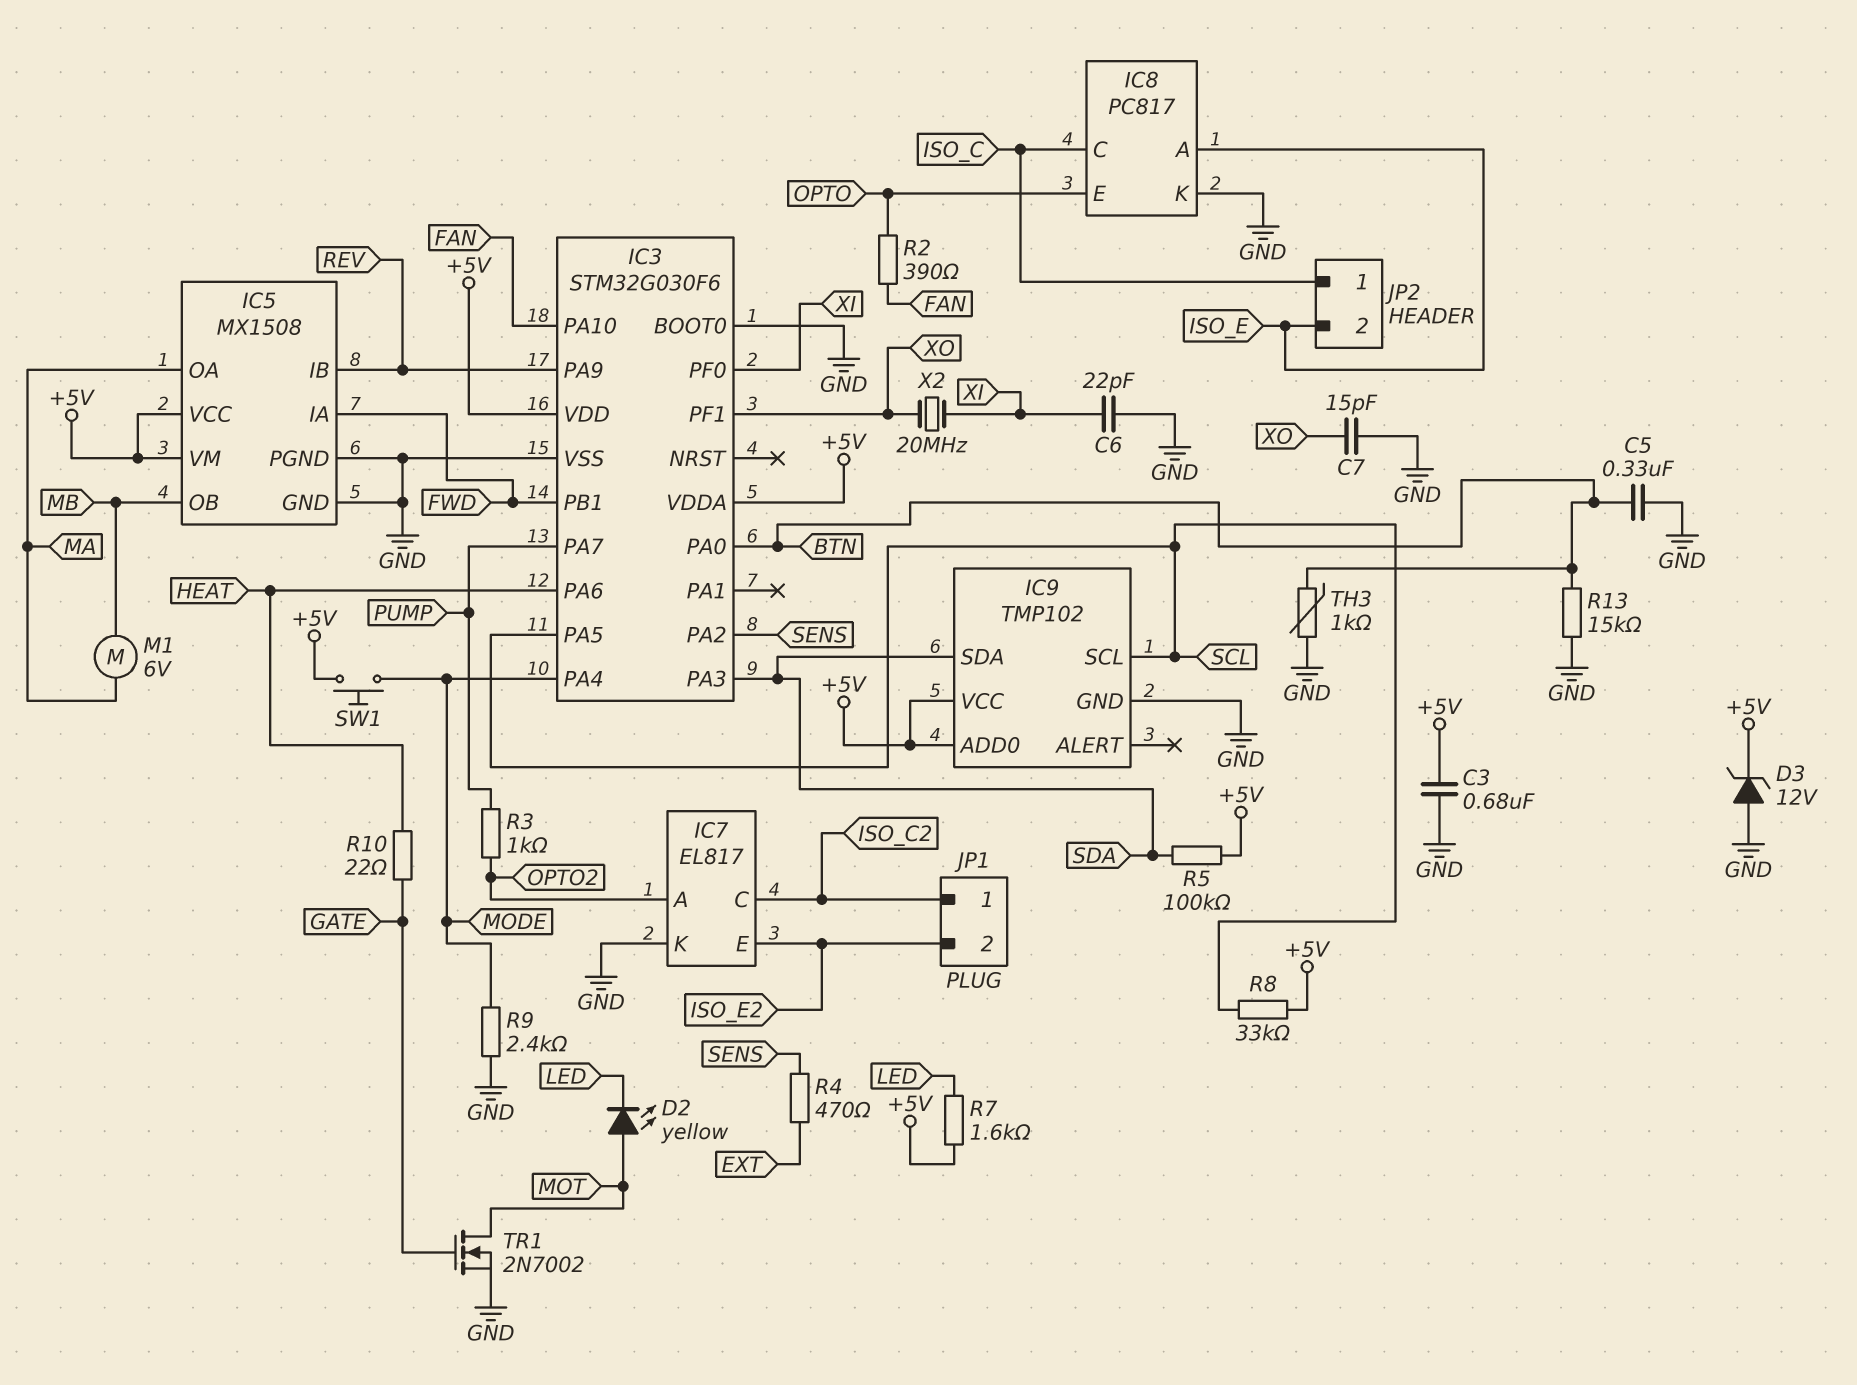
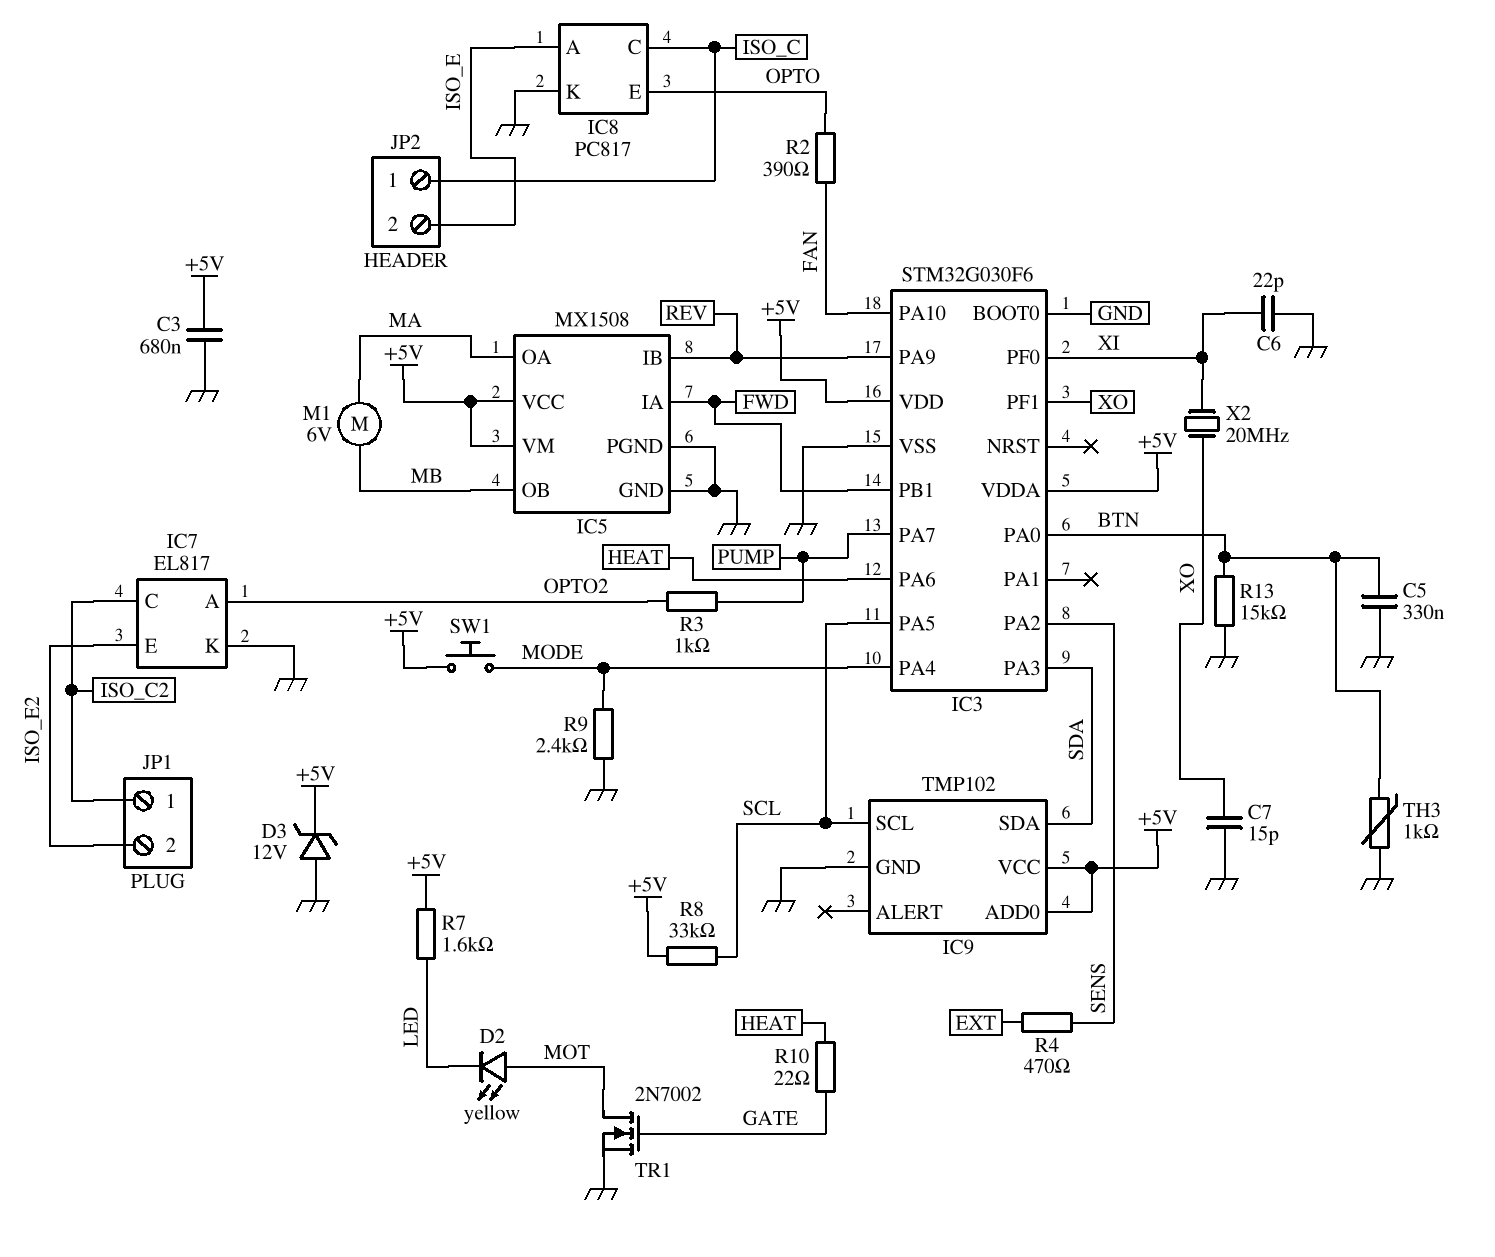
R5: 100k (+5V, SDA) -> none

